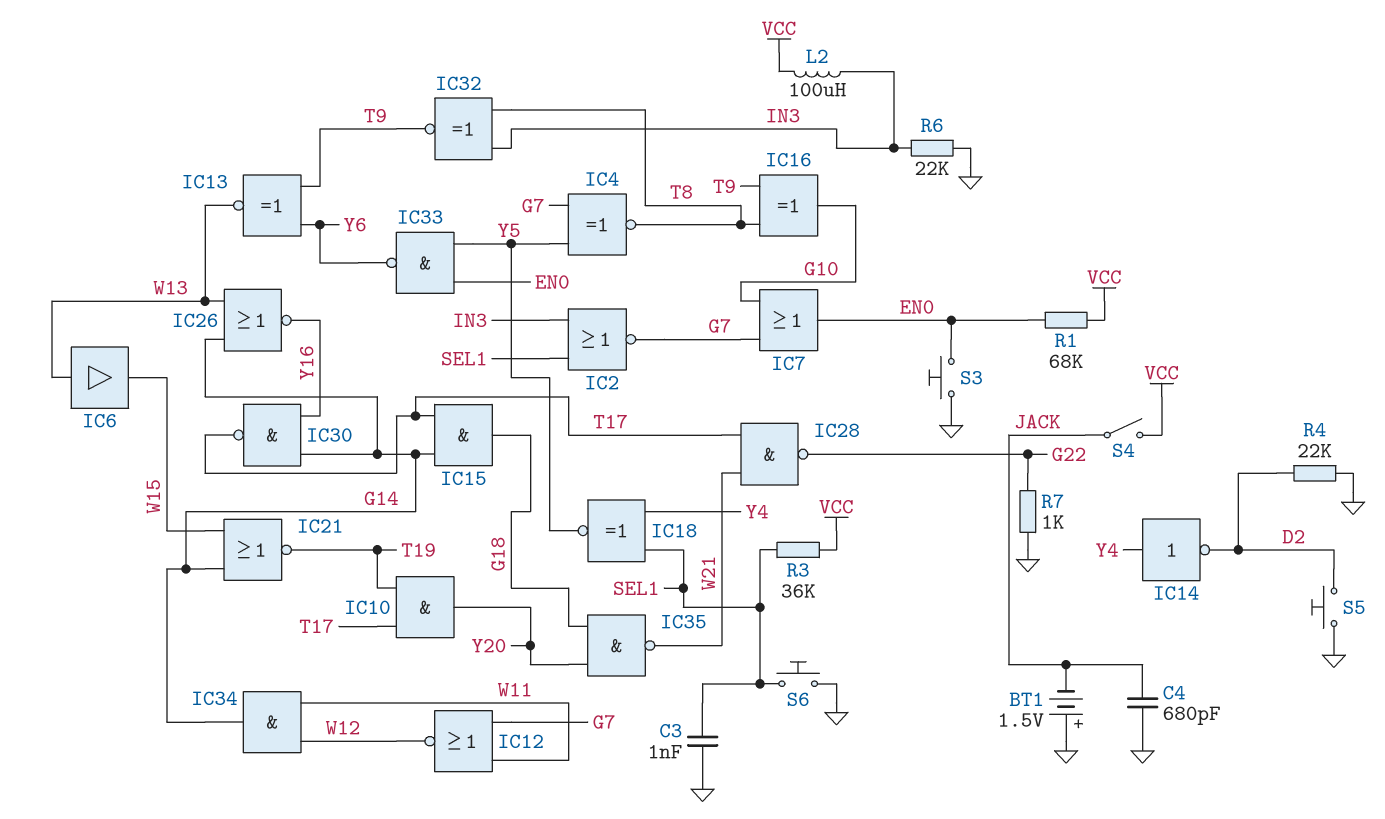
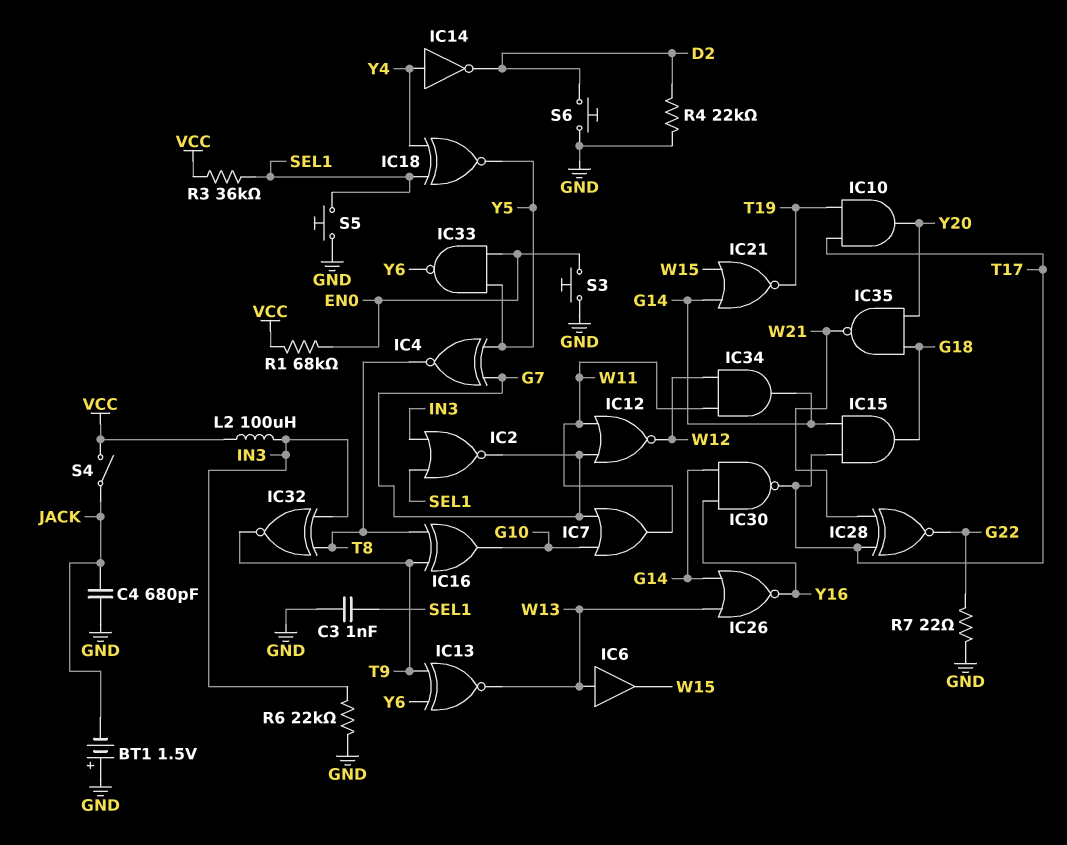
IC7: OR (in G7, in G10, out EN0) -> OR (in G7, in G10, out W11)
IC28: NAND (in T17, in W21, out G22) -> XNOR (in T17, in W21, out G22)
R7: 1k (G22, GND) -> 22 (G22, GND)
S5: button (D2, GND) -> button (GND, SEL1)
S6: button (GND, SEL1) -> button (D2, GND)

